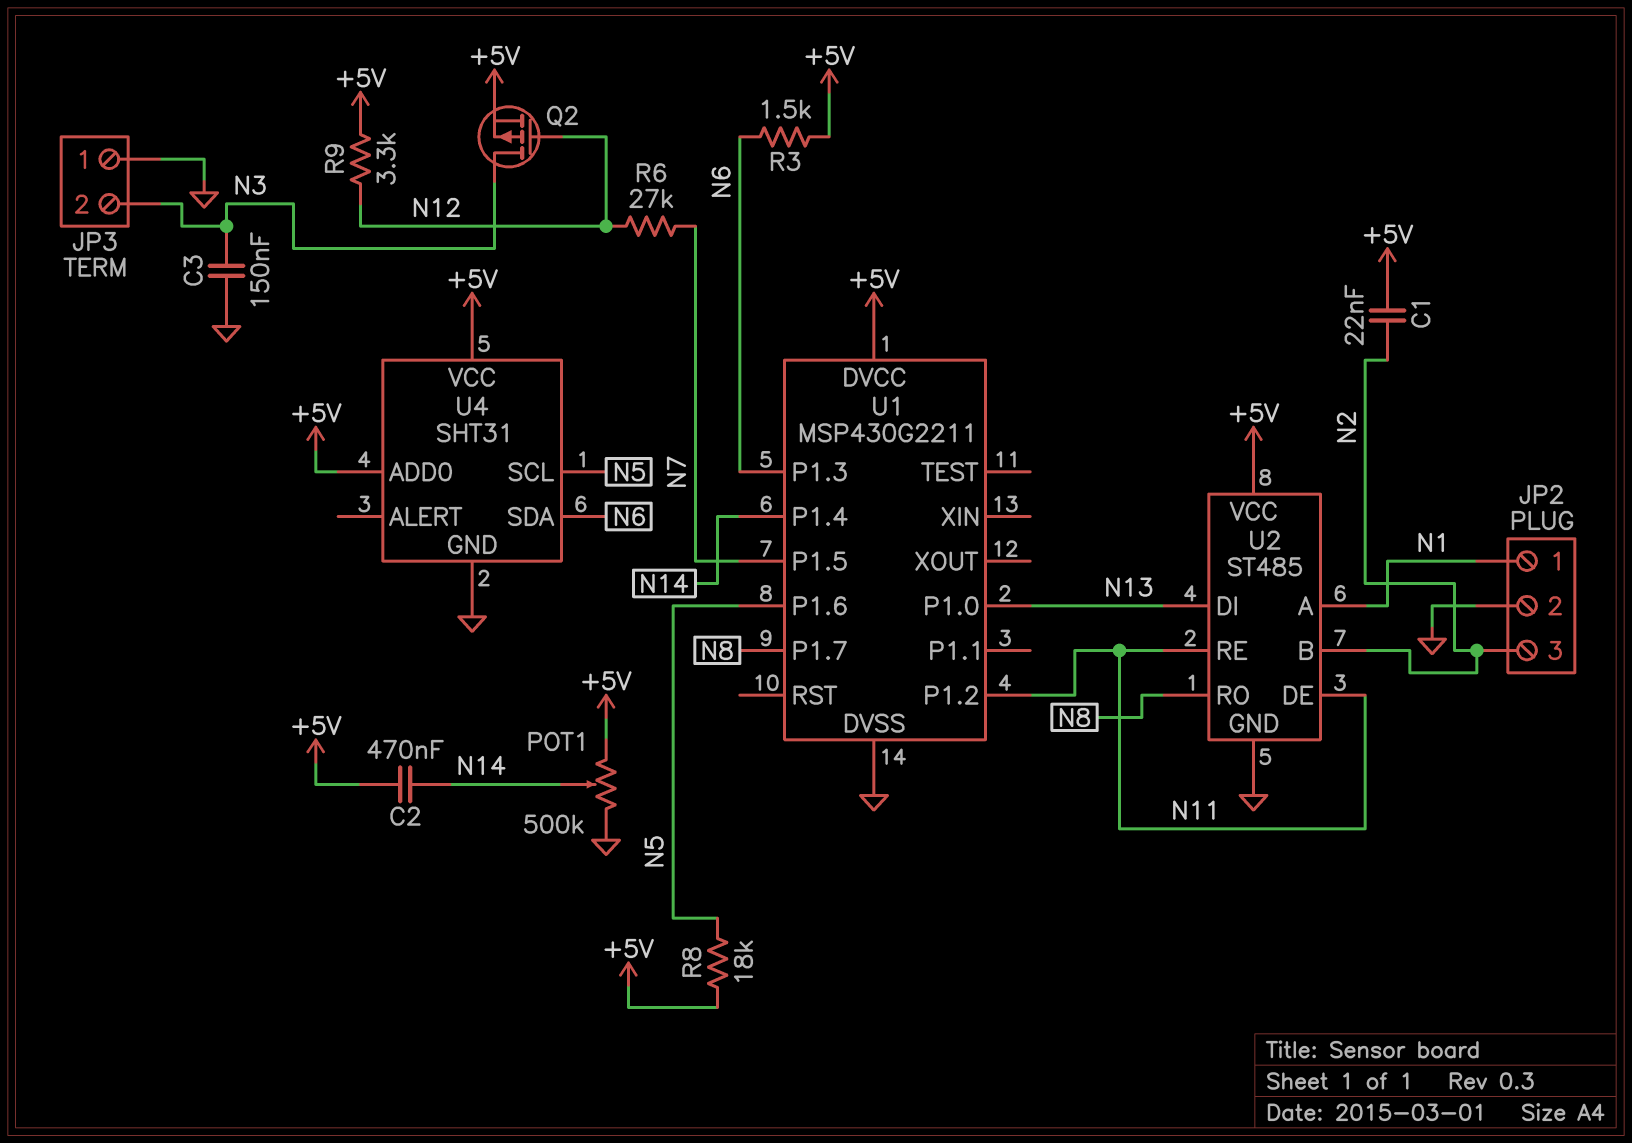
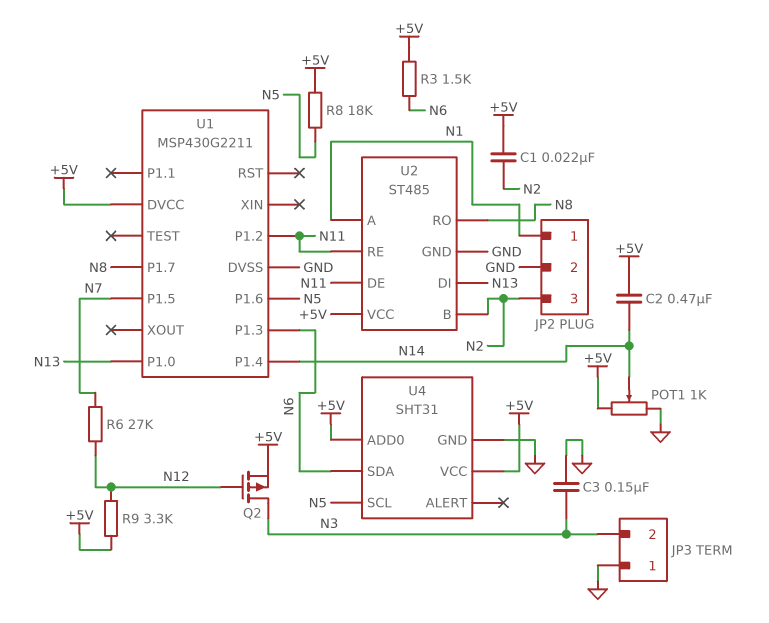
POT1: 500k (+5V, GND, wiper N14) -> 1k (+5V, GND, wiper N14)

